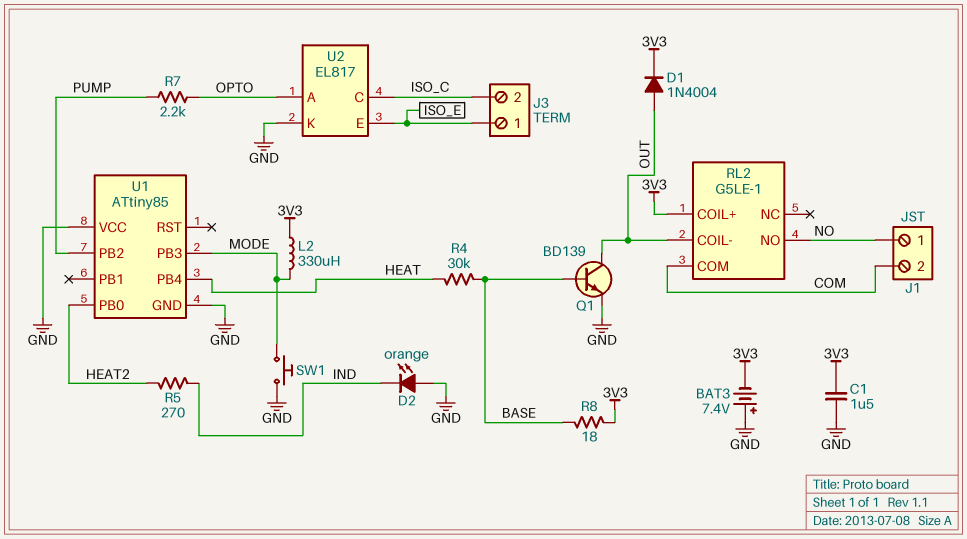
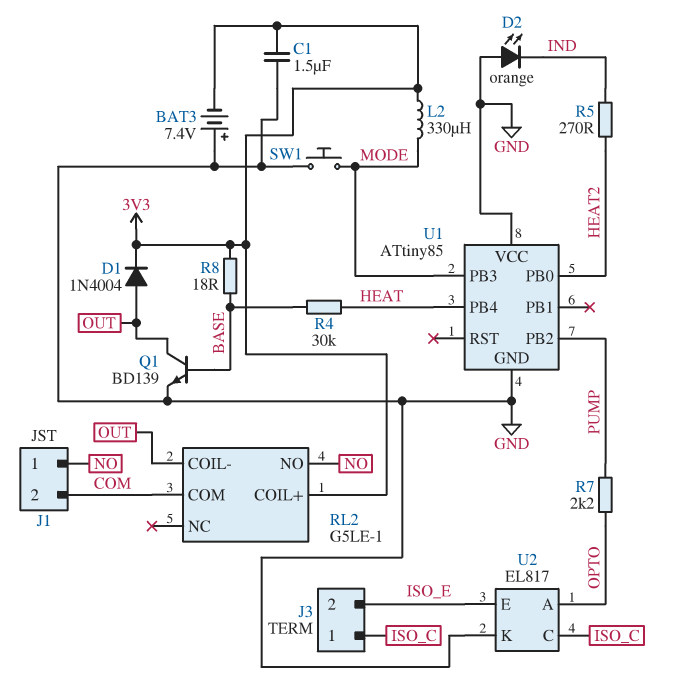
J3 pin 1: ISO_E -> ISO_C
J3 pin 2: ISO_C -> ISO_E

